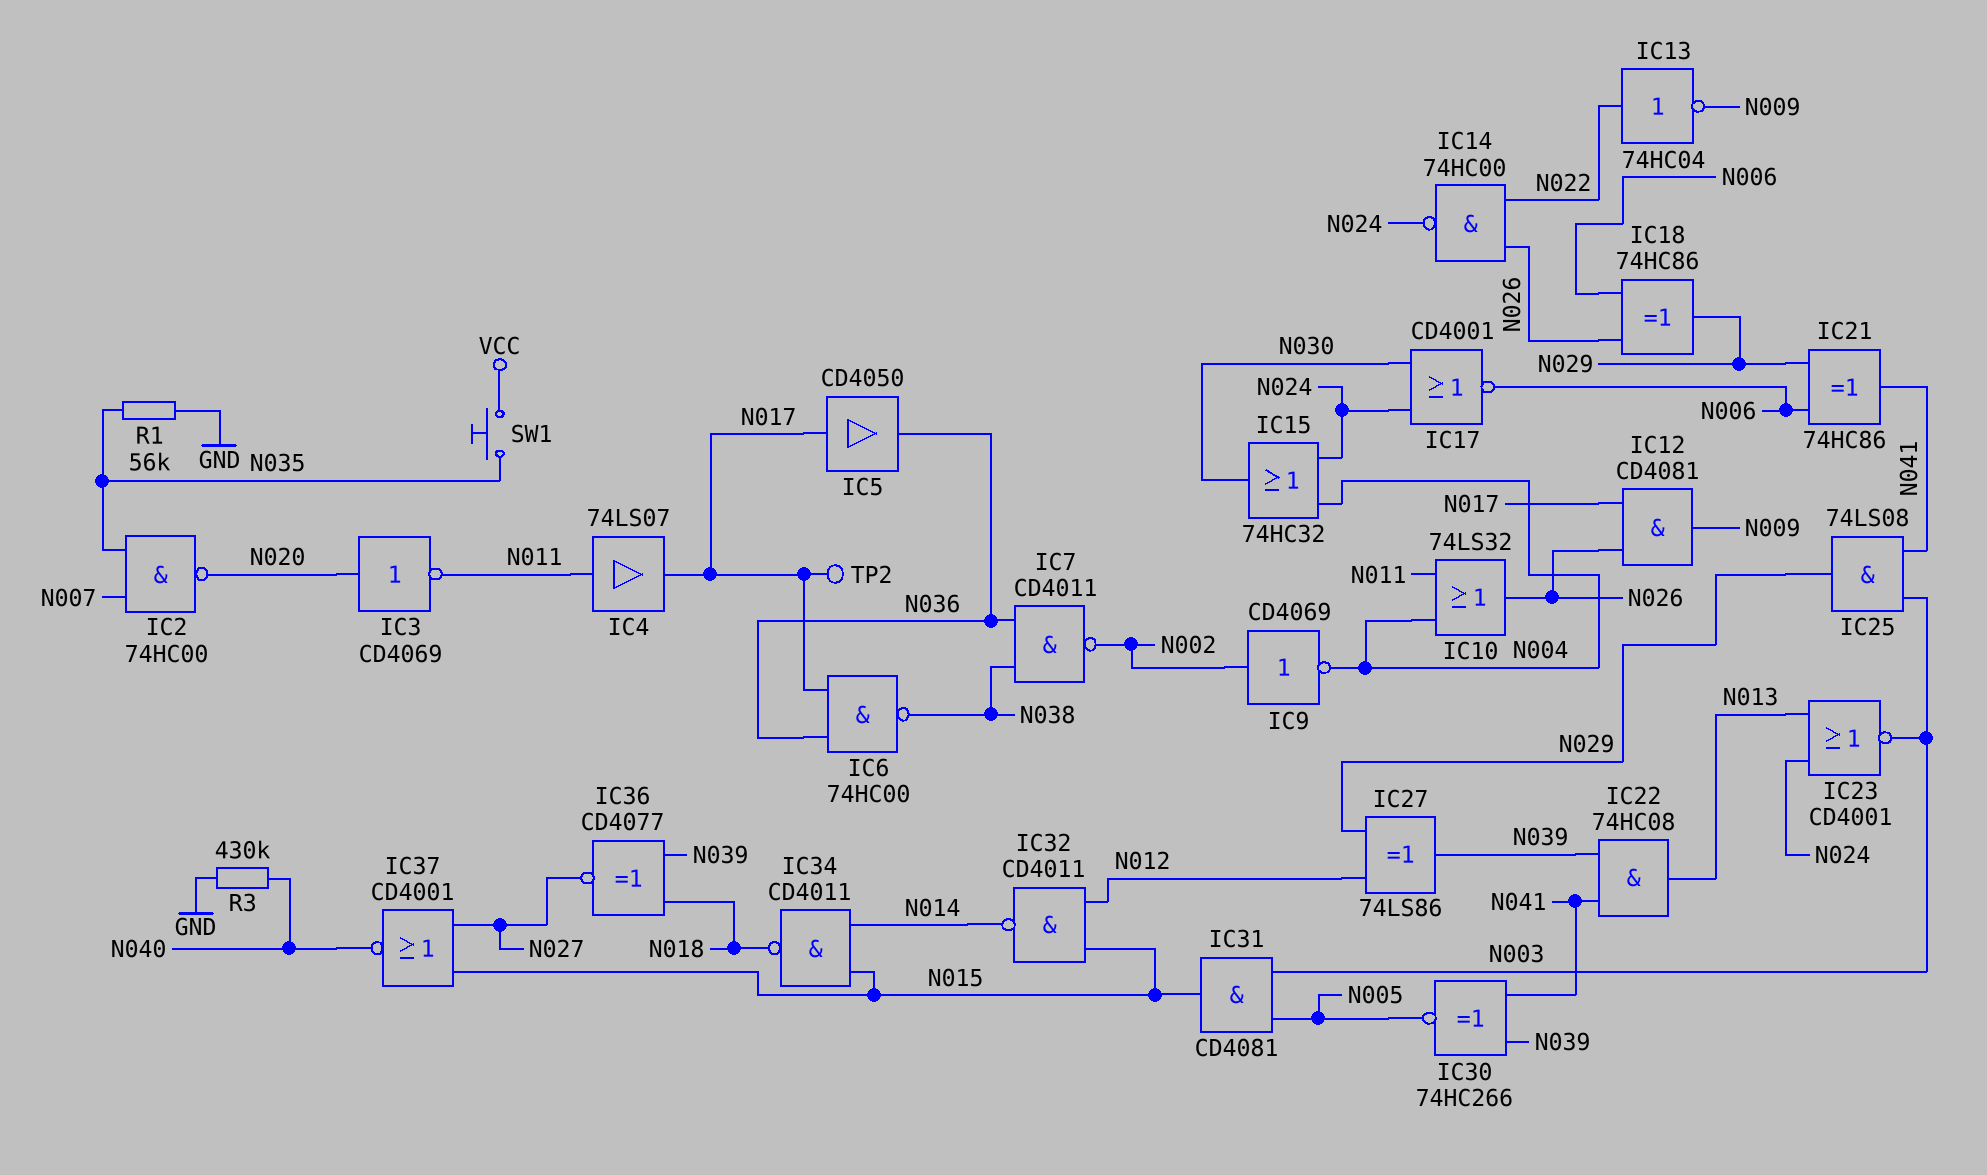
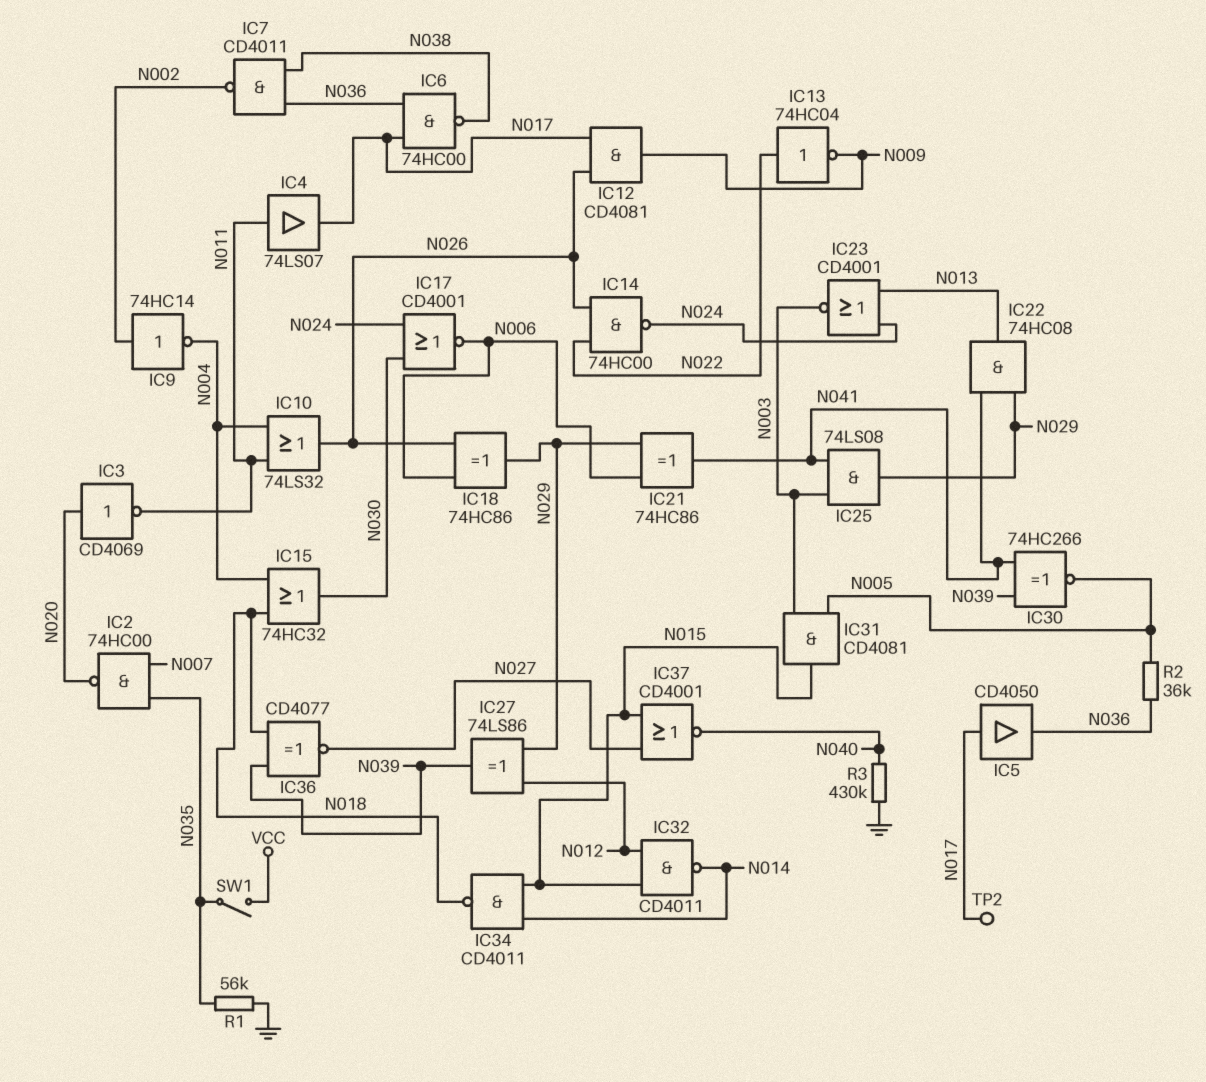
IC9: NOT CD4069 (in N002, out N004) -> NOT 74HC14 (in N002, out N004)
IC15: OR 74HC32 (in N004, in N024, out N030) -> OR 74HC32 (in N004, in N018, out N030)
IC22: AND 74HC08 (in N039, in N041, out N013) -> AND 74HC08 (in N029, in N041, out N013)
R2: none -> 36k (N005, N036)
SW1: button (N035, VCC) -> switch (N035, VCC)

